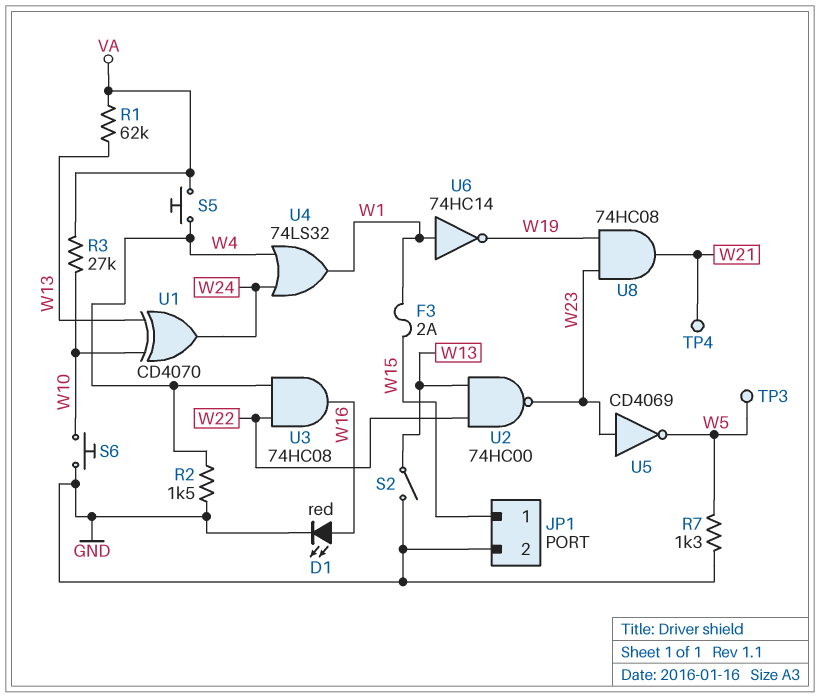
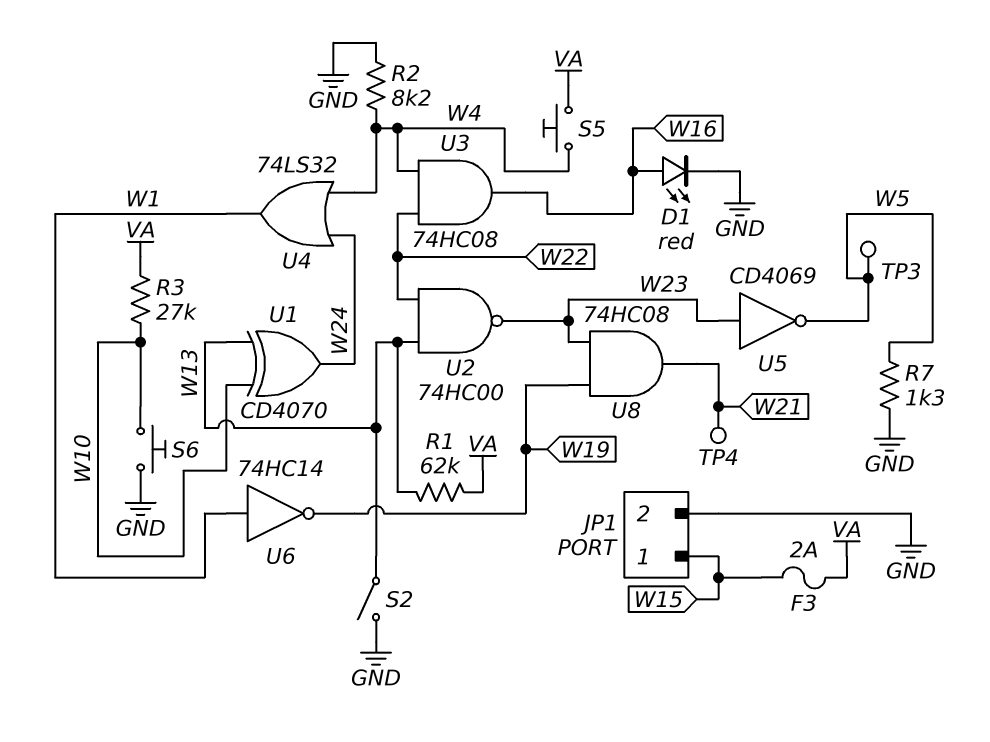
F3: 2A (W1, W15) -> 2A (VA, W15)
R2: 1.5k (GND, W4) -> 8.2k (GND, W4)

